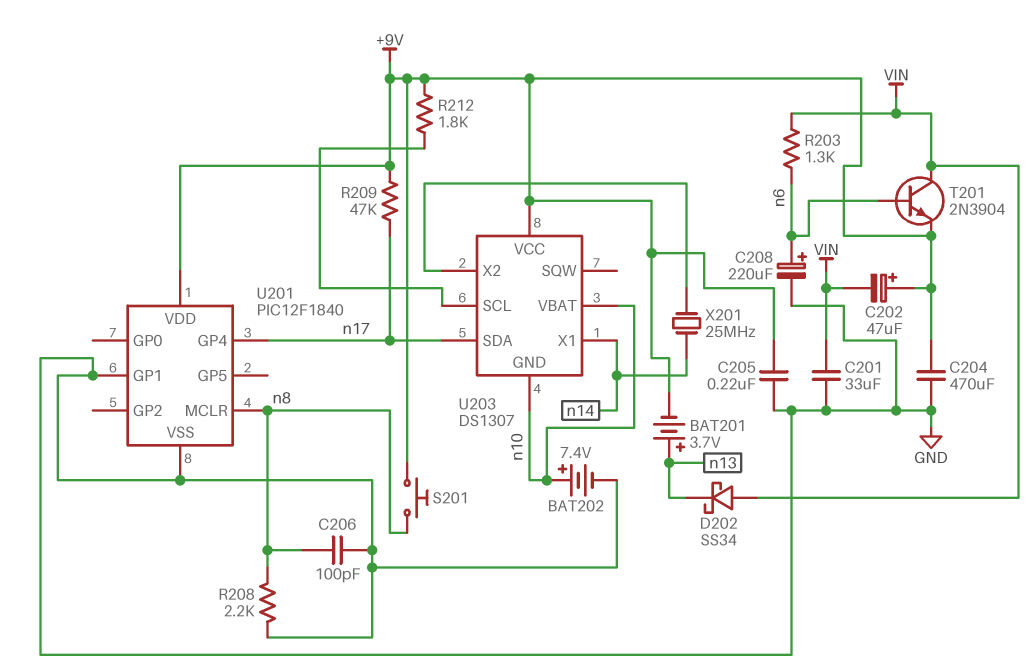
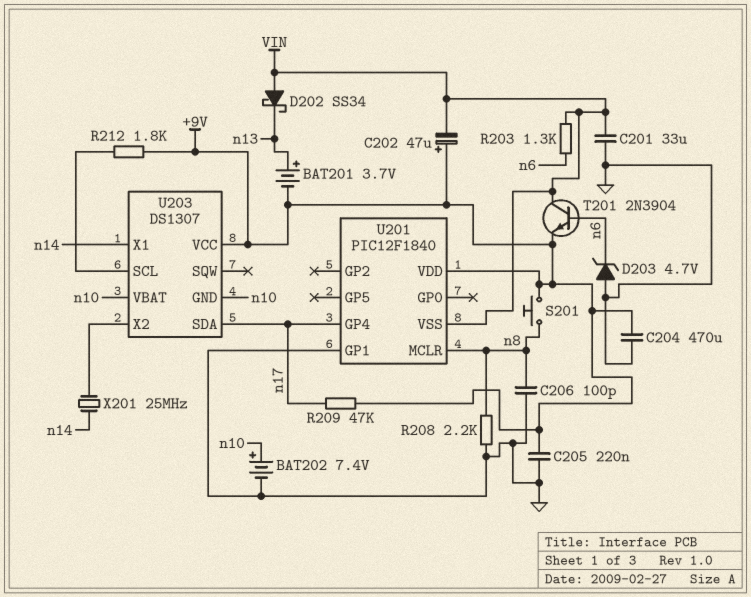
C208: 220uF (plus n6, minus GND) -> none
D203: none -> zener 4.7V (A GND, K n6)
U201 pin VSS: GND -> VIN

